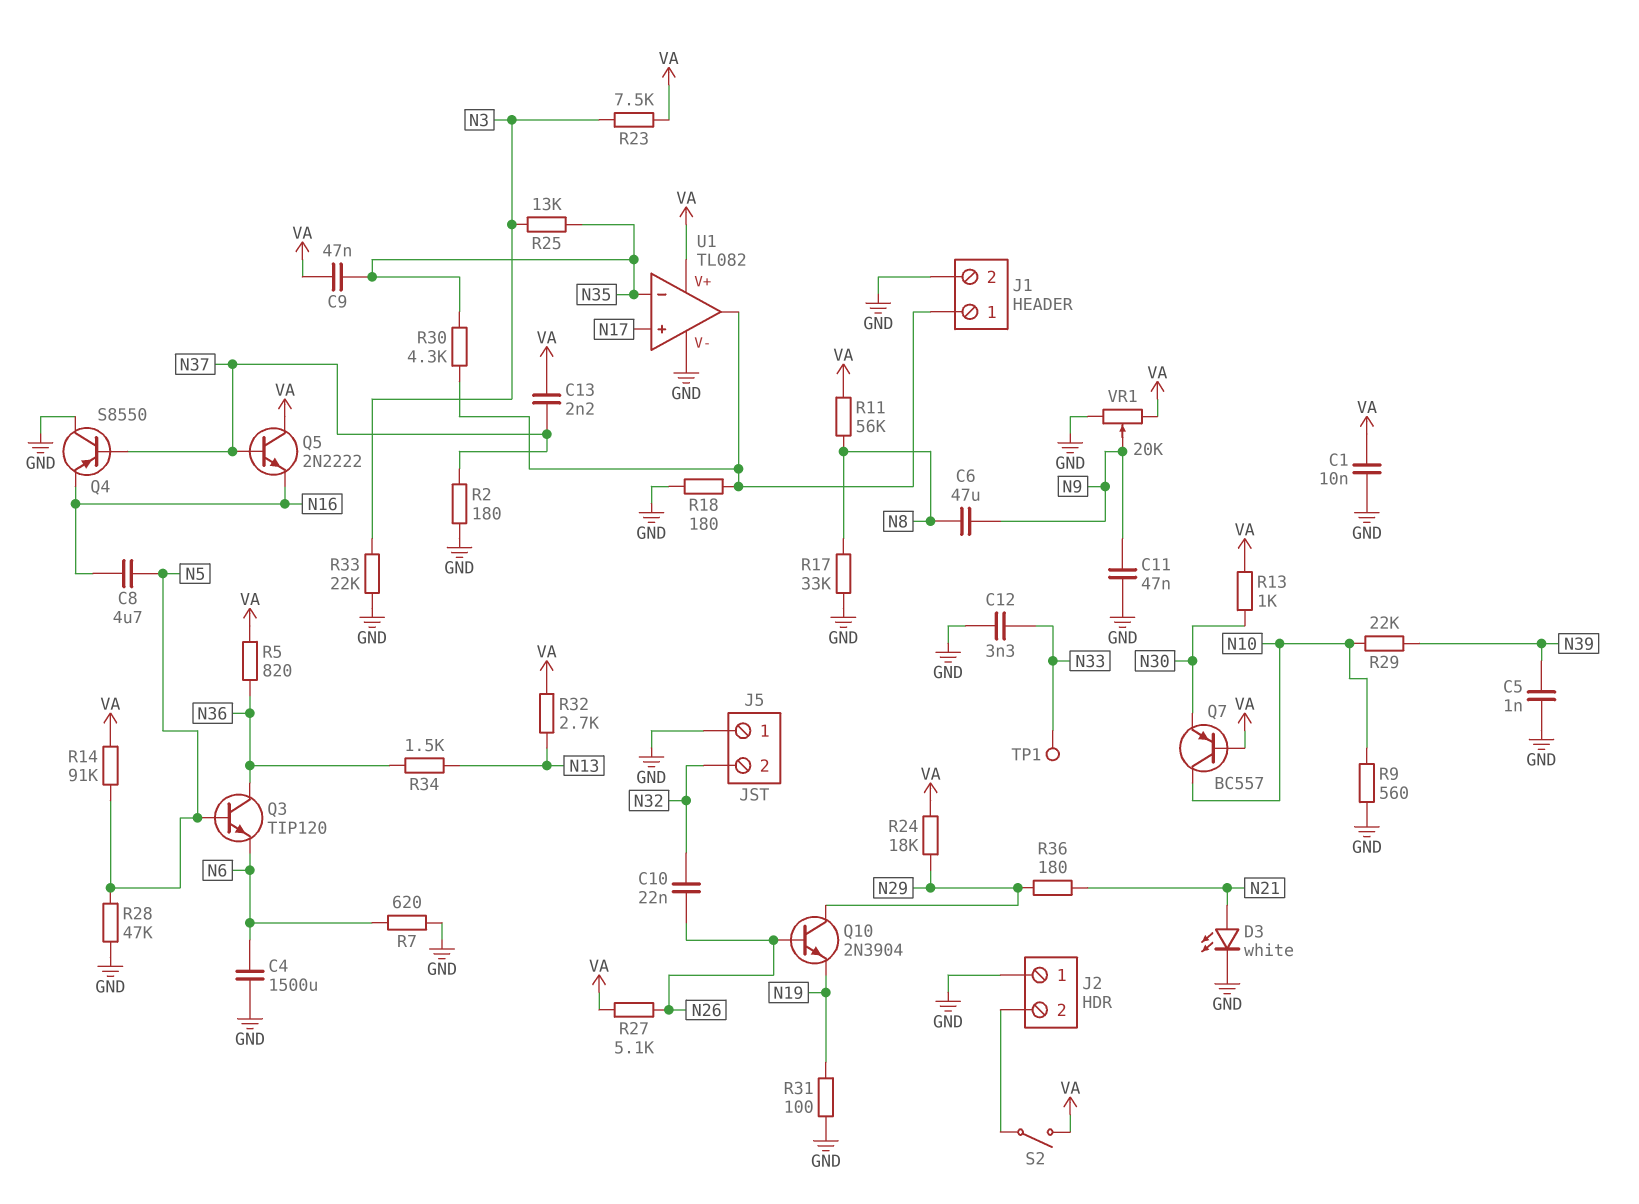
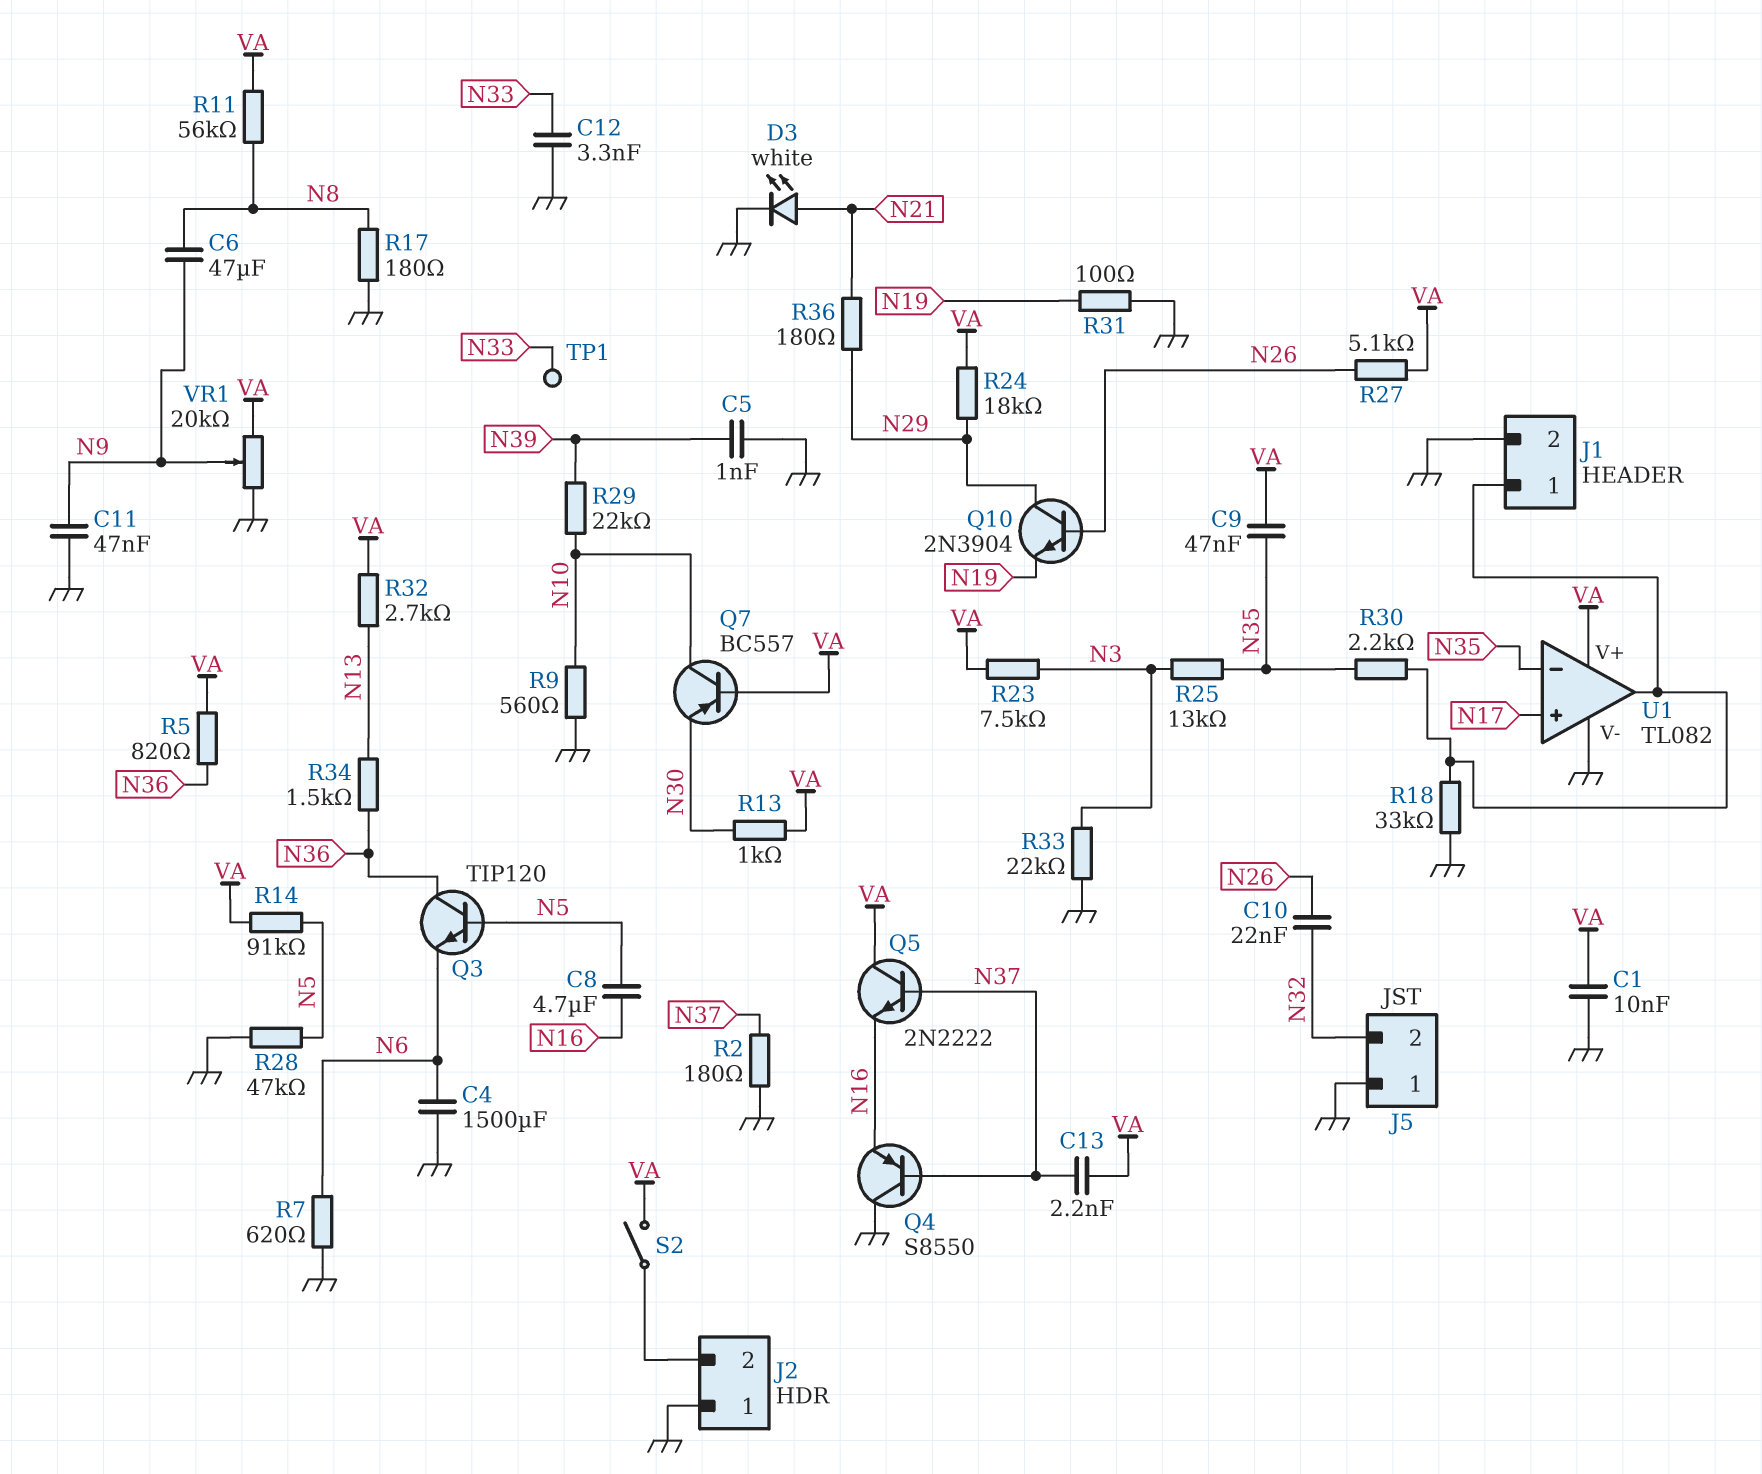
R17: 33k (GND, N8) -> 180 (GND, N8)
R18: 180 (GND, J1/1) -> 33k (GND, J1/1)
R30: 4.3k (J1/1, N35) -> 2.2k (J1/1, N35)

